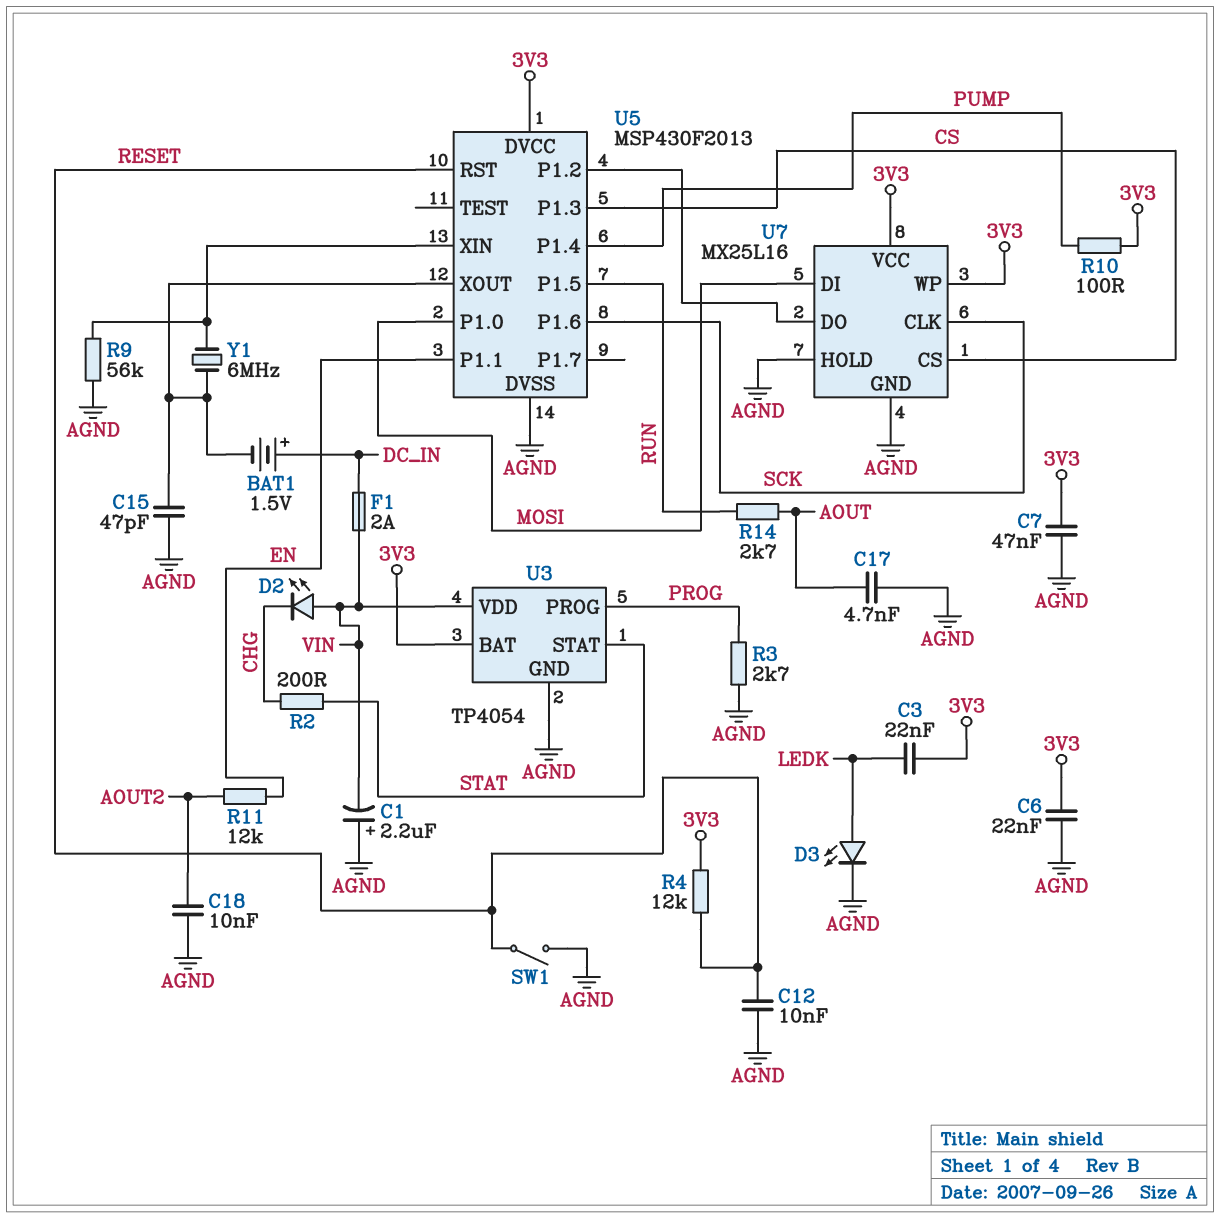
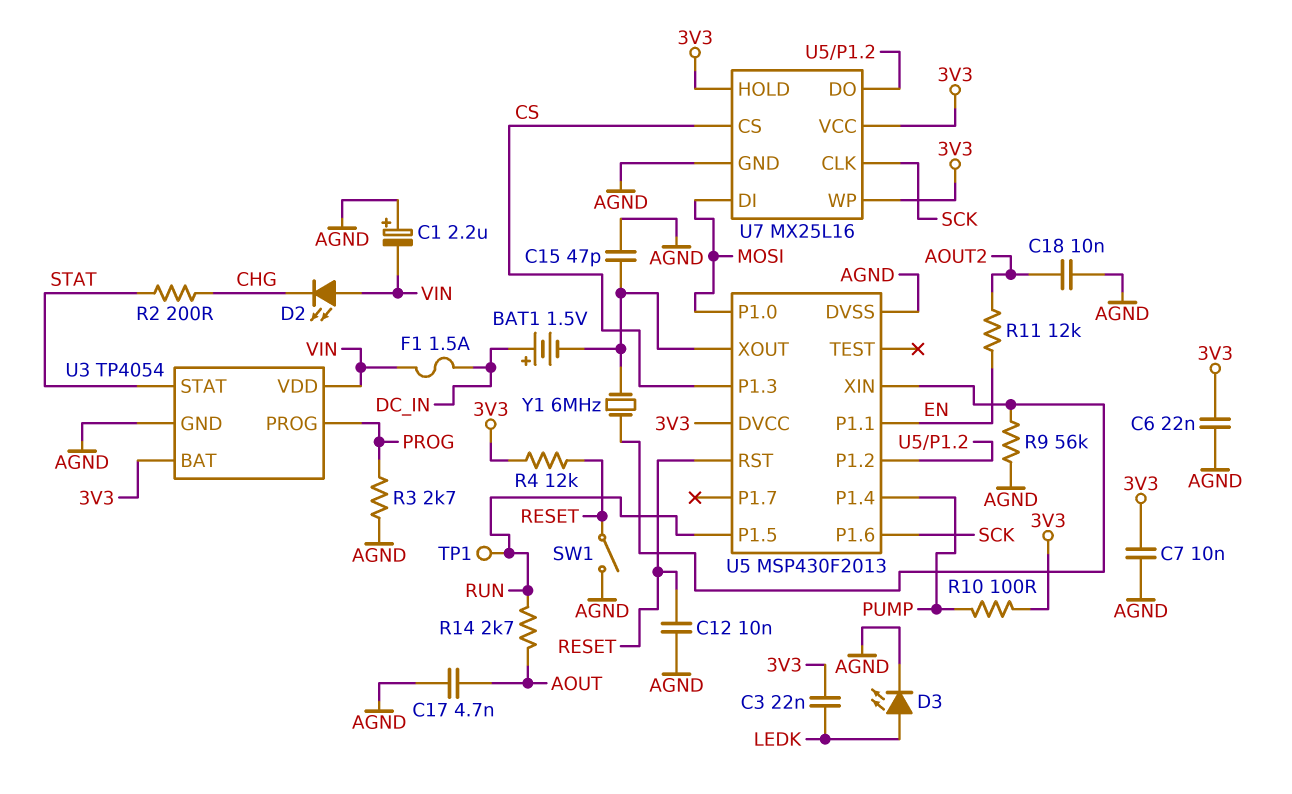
C7: 47nF (3V3, AGND) -> 10nF (3V3, AGND)
F1: 2A (DC_IN, VIN) -> 1.5A (DC_IN, VIN)
TP1: none -> test point (RUN)
U7 pin HOLD: AGND -> 3V3

